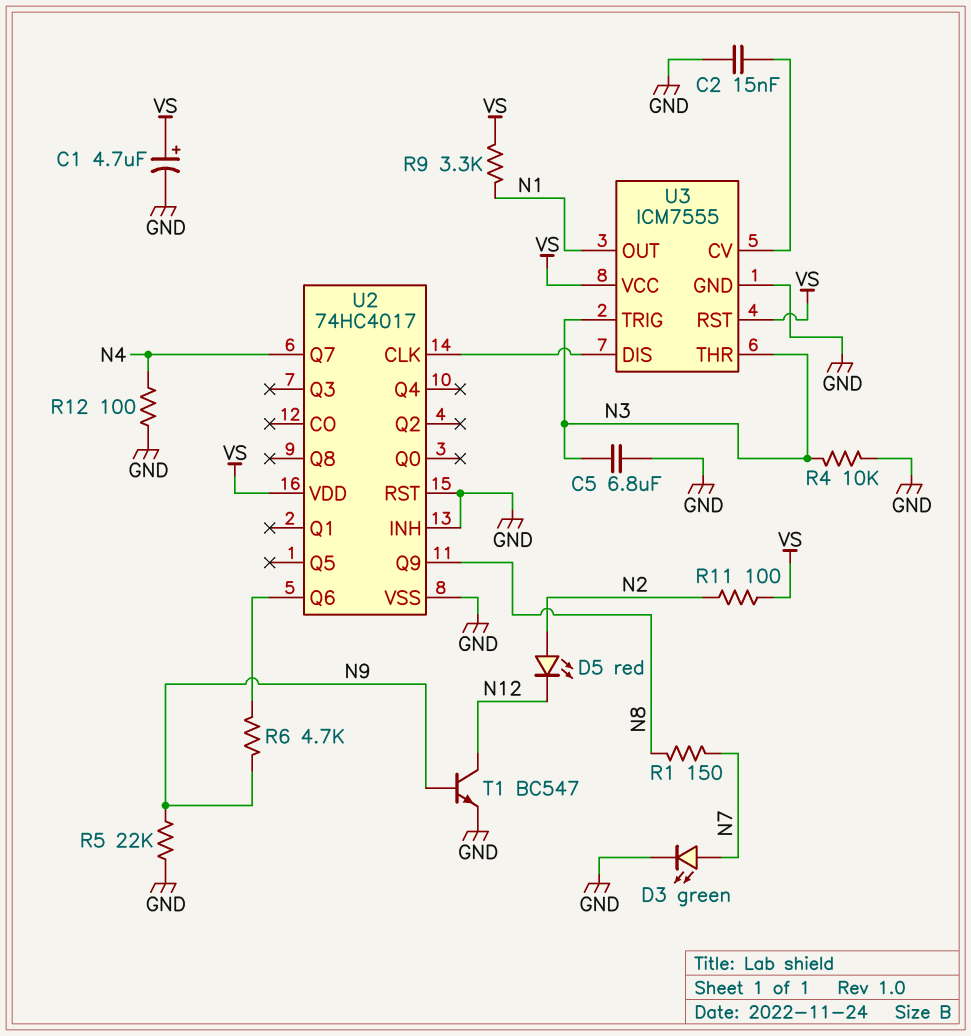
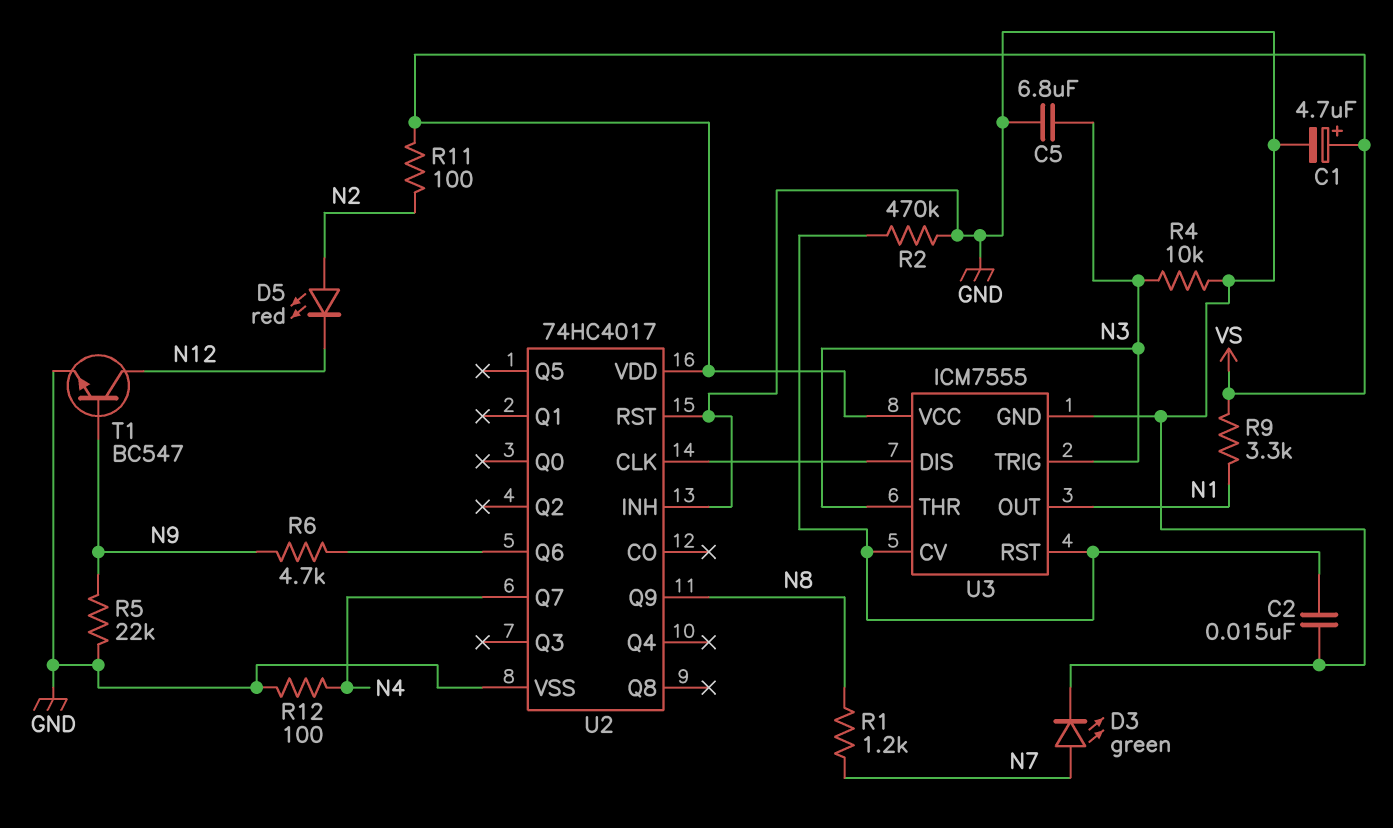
R1: 150 (N7, N8) -> 1.2k (N7, N8)
R2: none -> 470k (GND, U3/CV)
U3 pin RST: VS -> U3/CV

